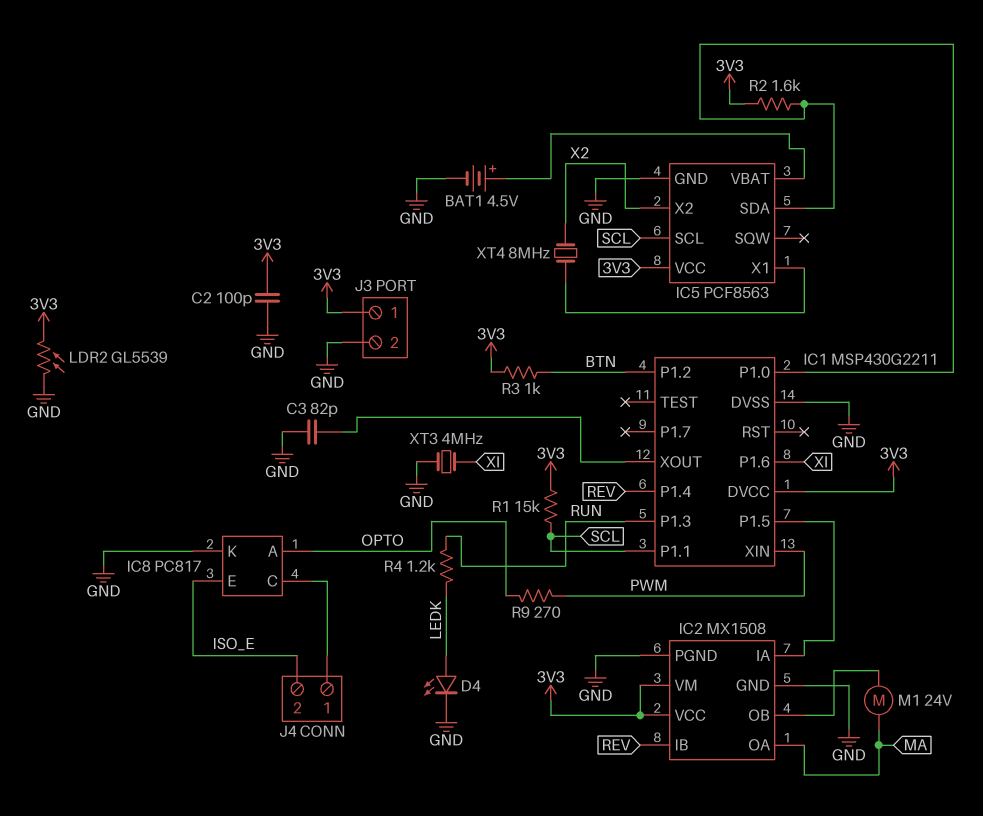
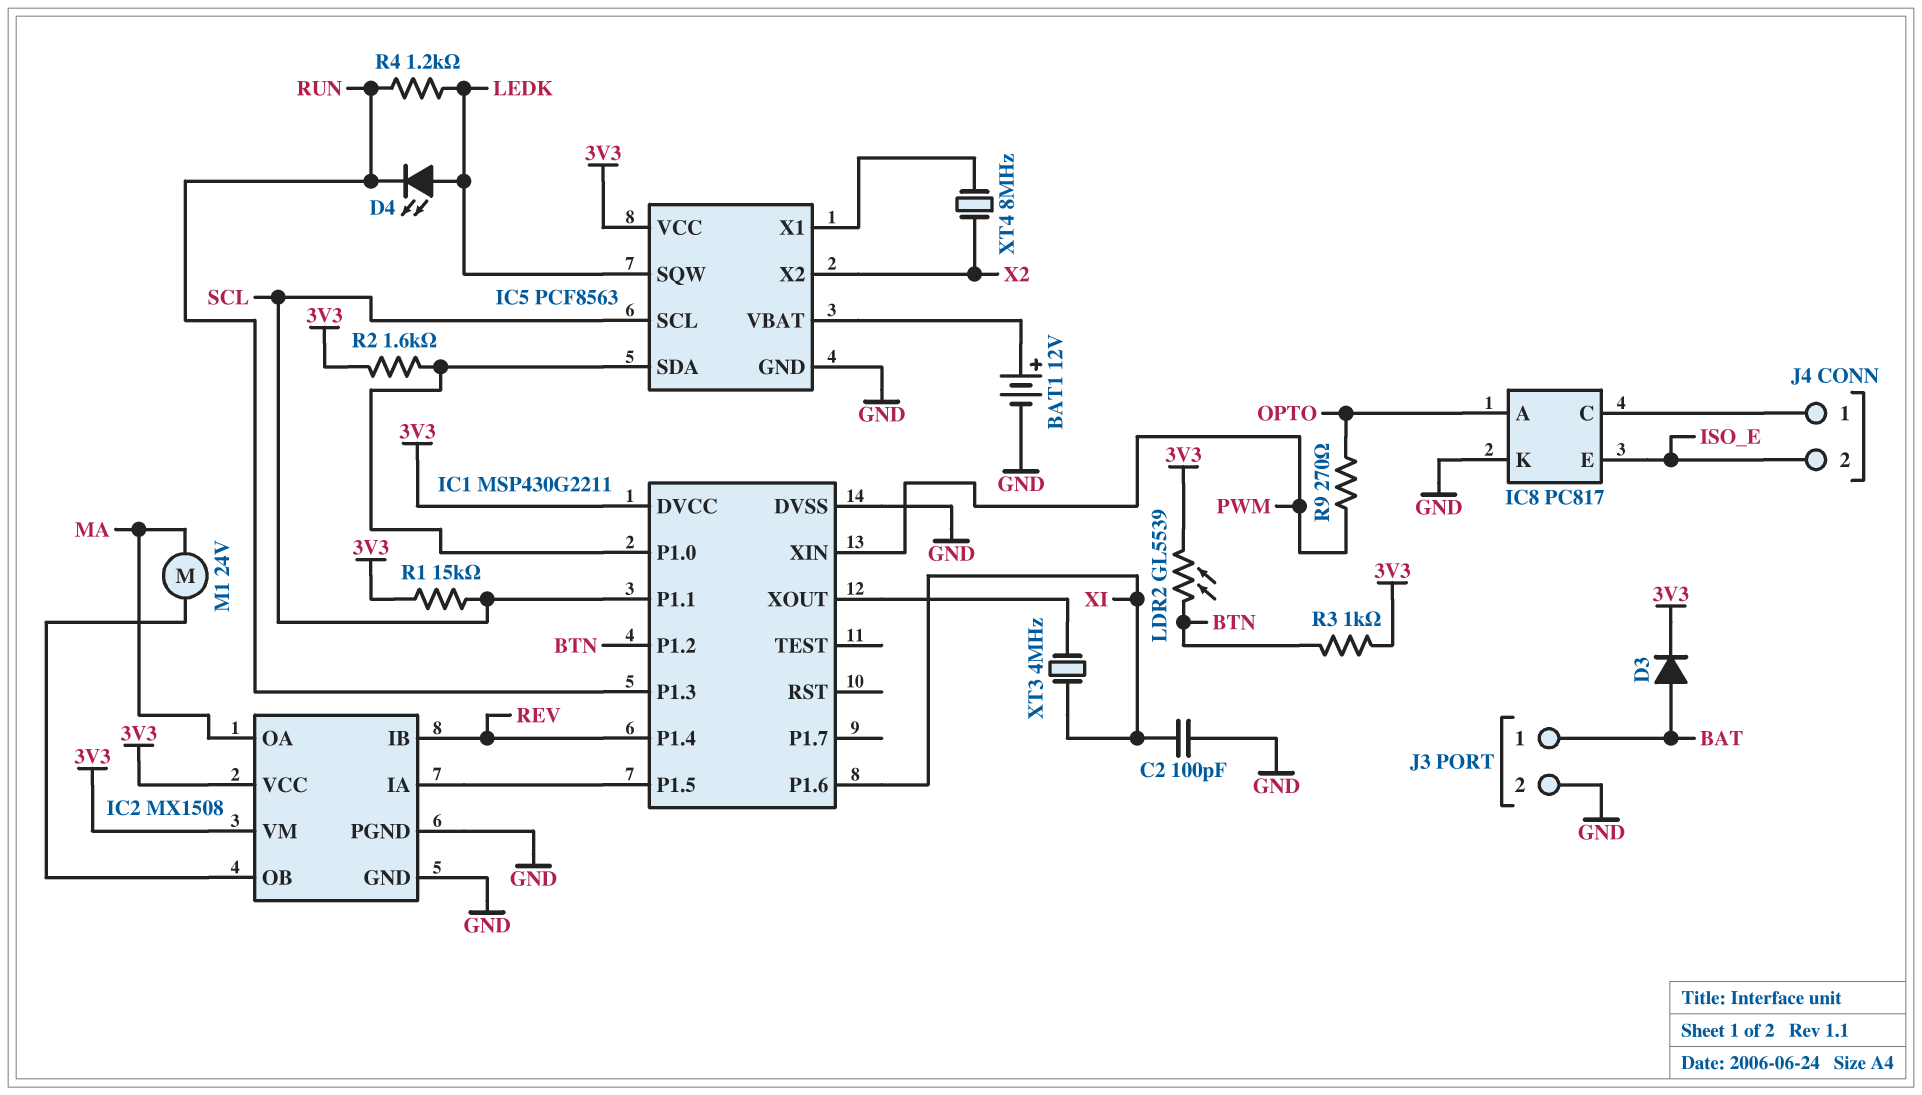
BAT1: 4.5V (plus IC5/VBAT, minus GND) -> 12V (plus IC5/VBAT, minus GND)
C2: 100pF (3V3, GND) -> 100pF (GND, XI)
C3: 82pF (GND, IC1/XOUT) -> none
D3: none -> diode (A BAT, K 3V3)
D4: LED (A LEDK, K GND) -> LED (A LEDK, K RUN)
IC5 pin SQW: none -> LEDK
J3 pin 1: 3V3 -> BAT
LDR2: GL5539 (3V3, GND) -> GL5539 (3V3, BTN)
XT3: 4MHz (GND, XI) -> 4MHz (IC1/XOUT, XI)

